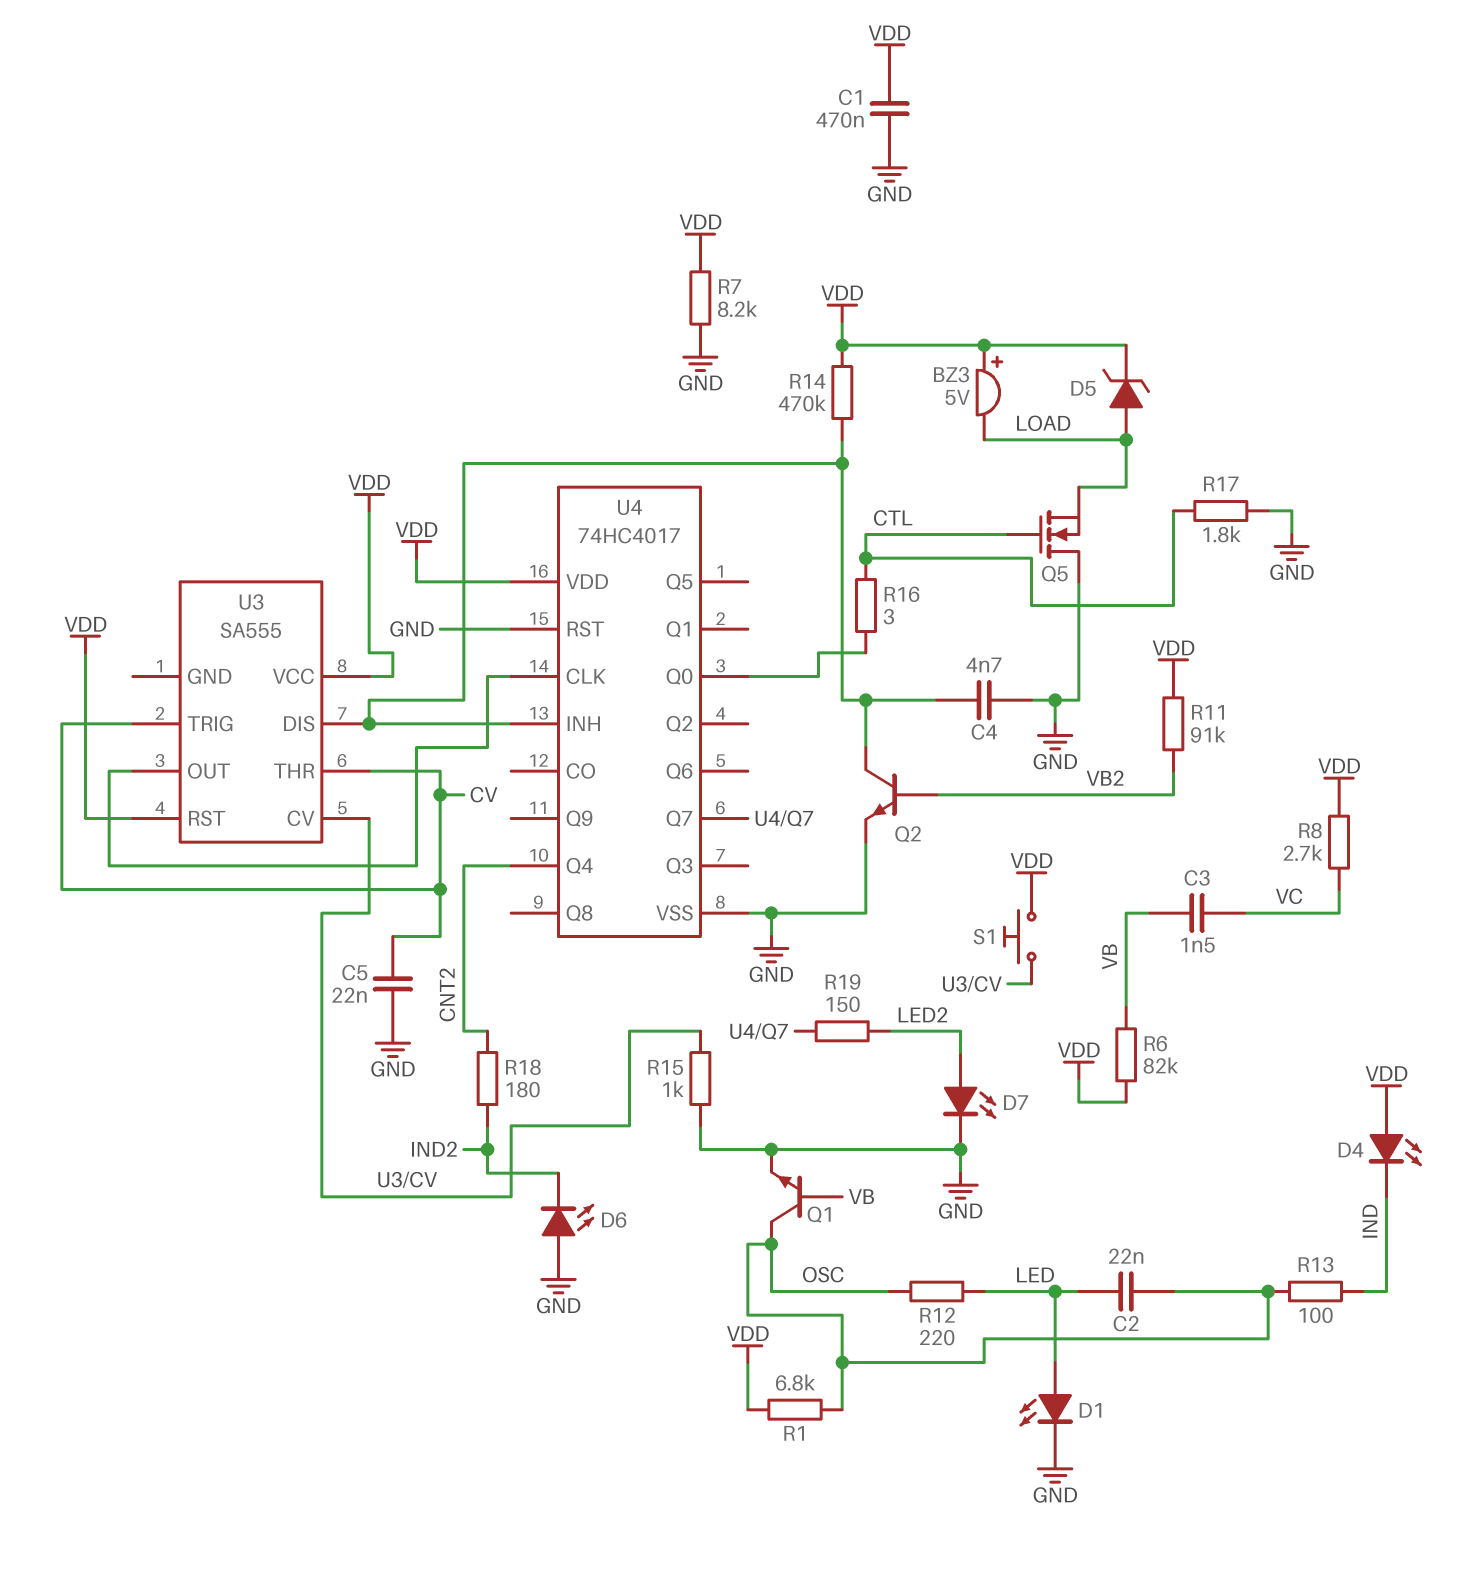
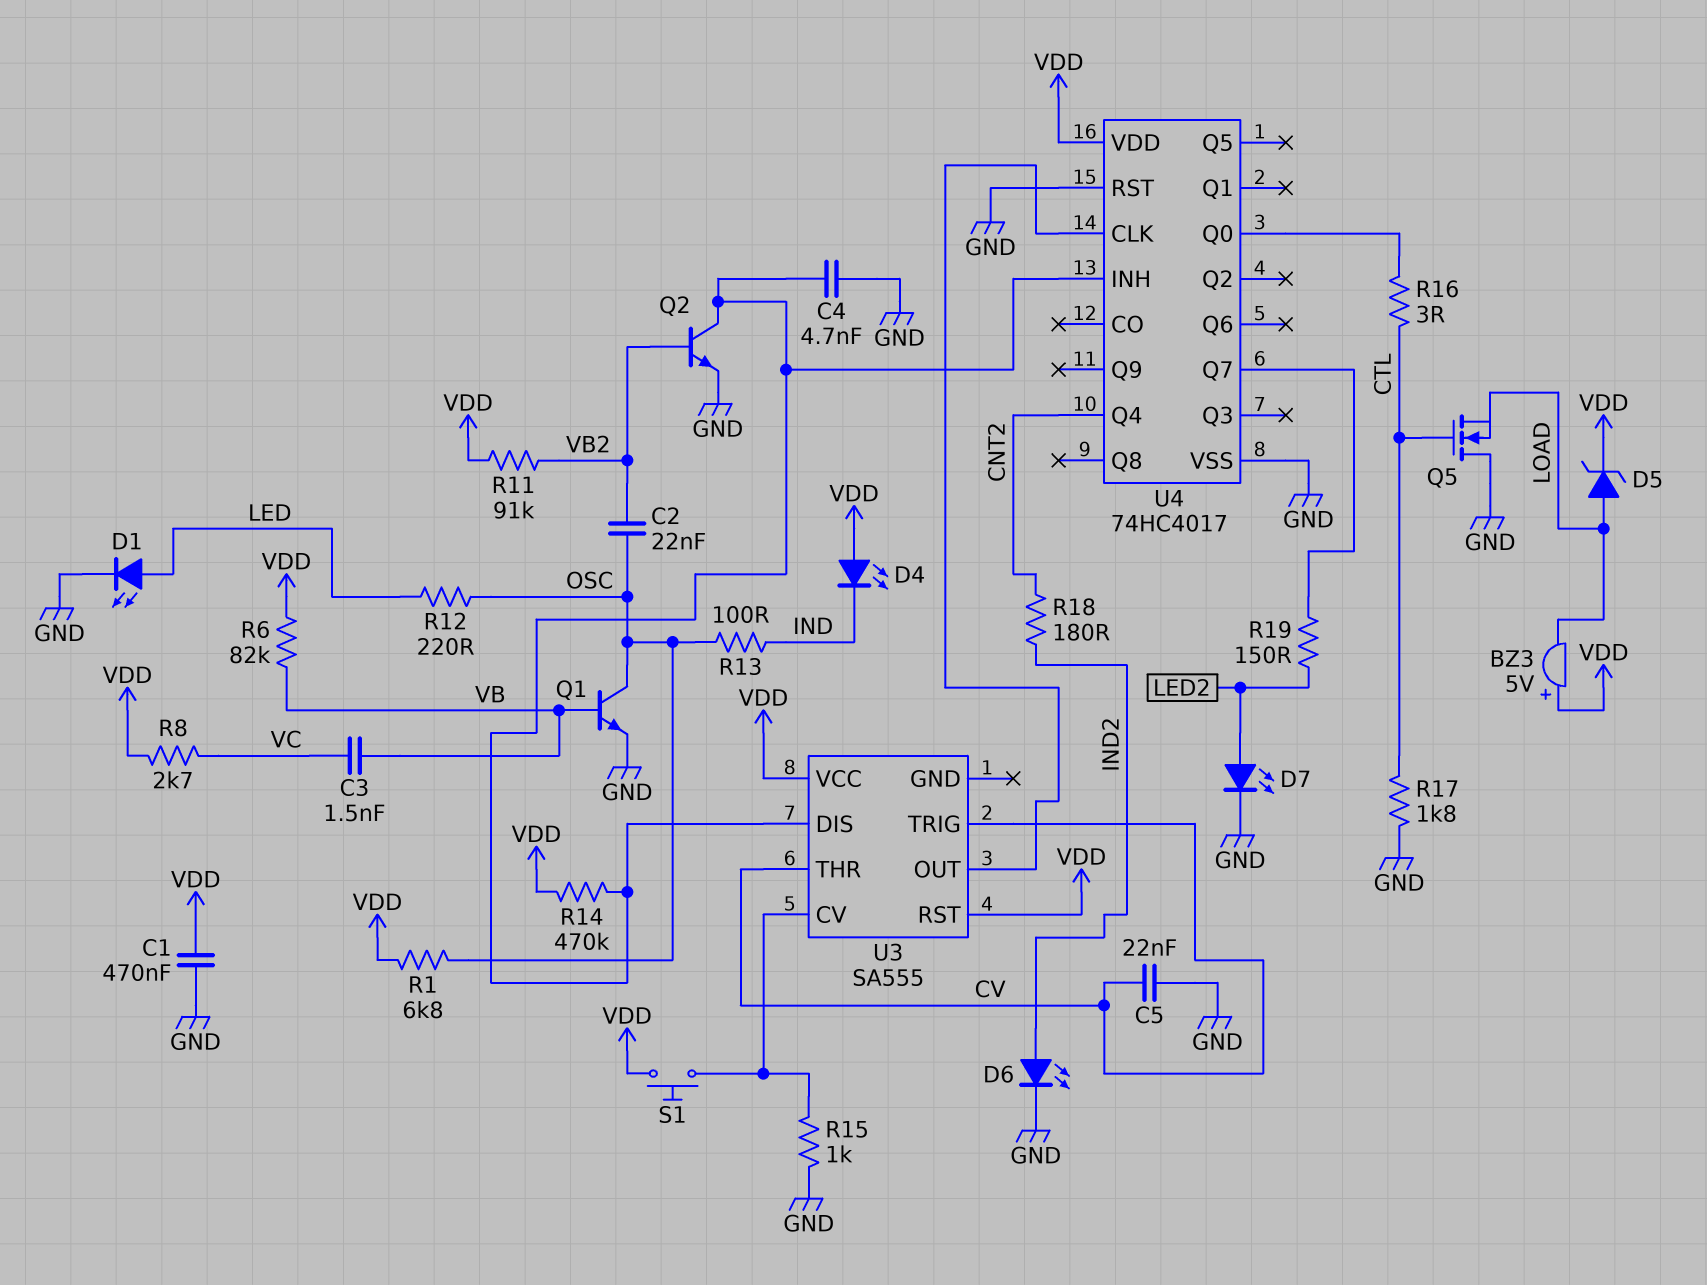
C2: 22nF (LED, OSC) -> 22nF (OSC, VB2)
D6: LED (A GND, K IND2) -> LED (A IND2, K GND)
R7: 8.2k (GND, VDD) -> none

